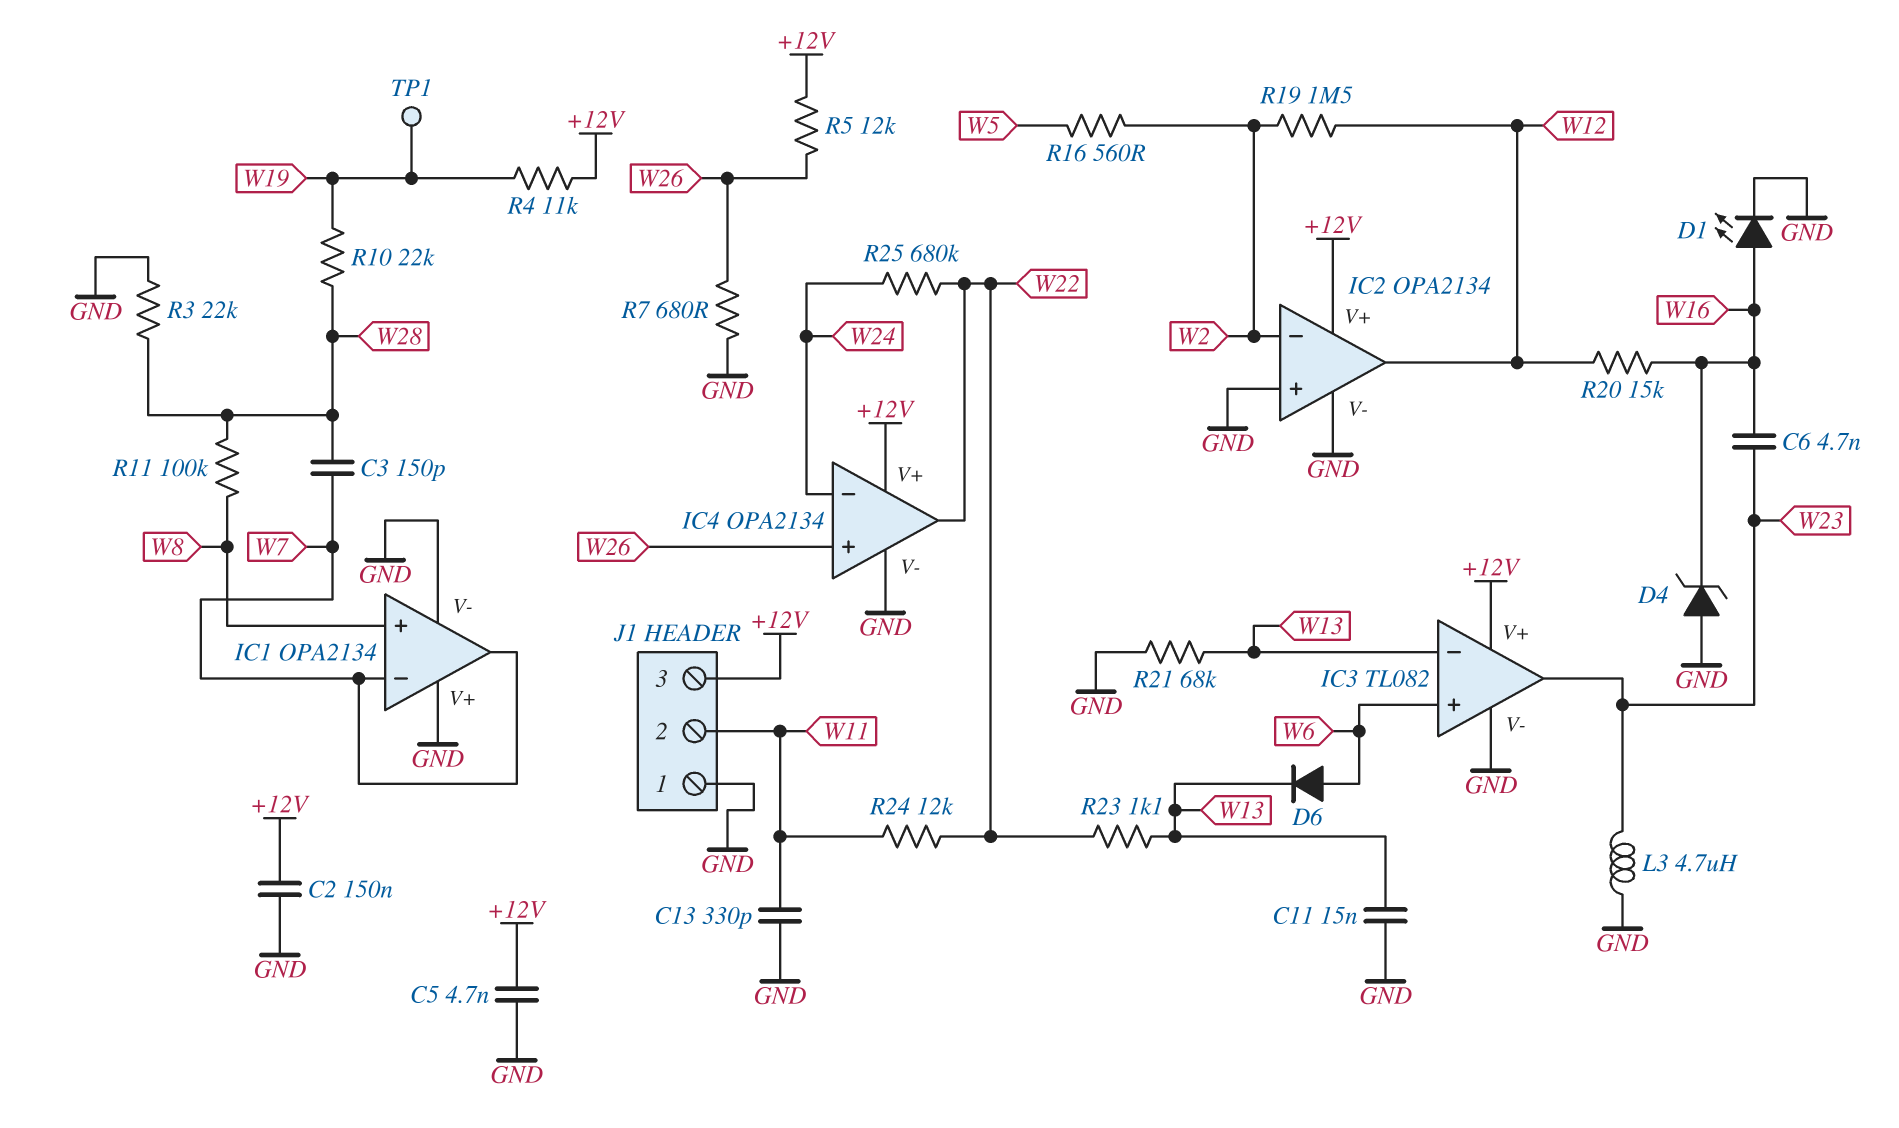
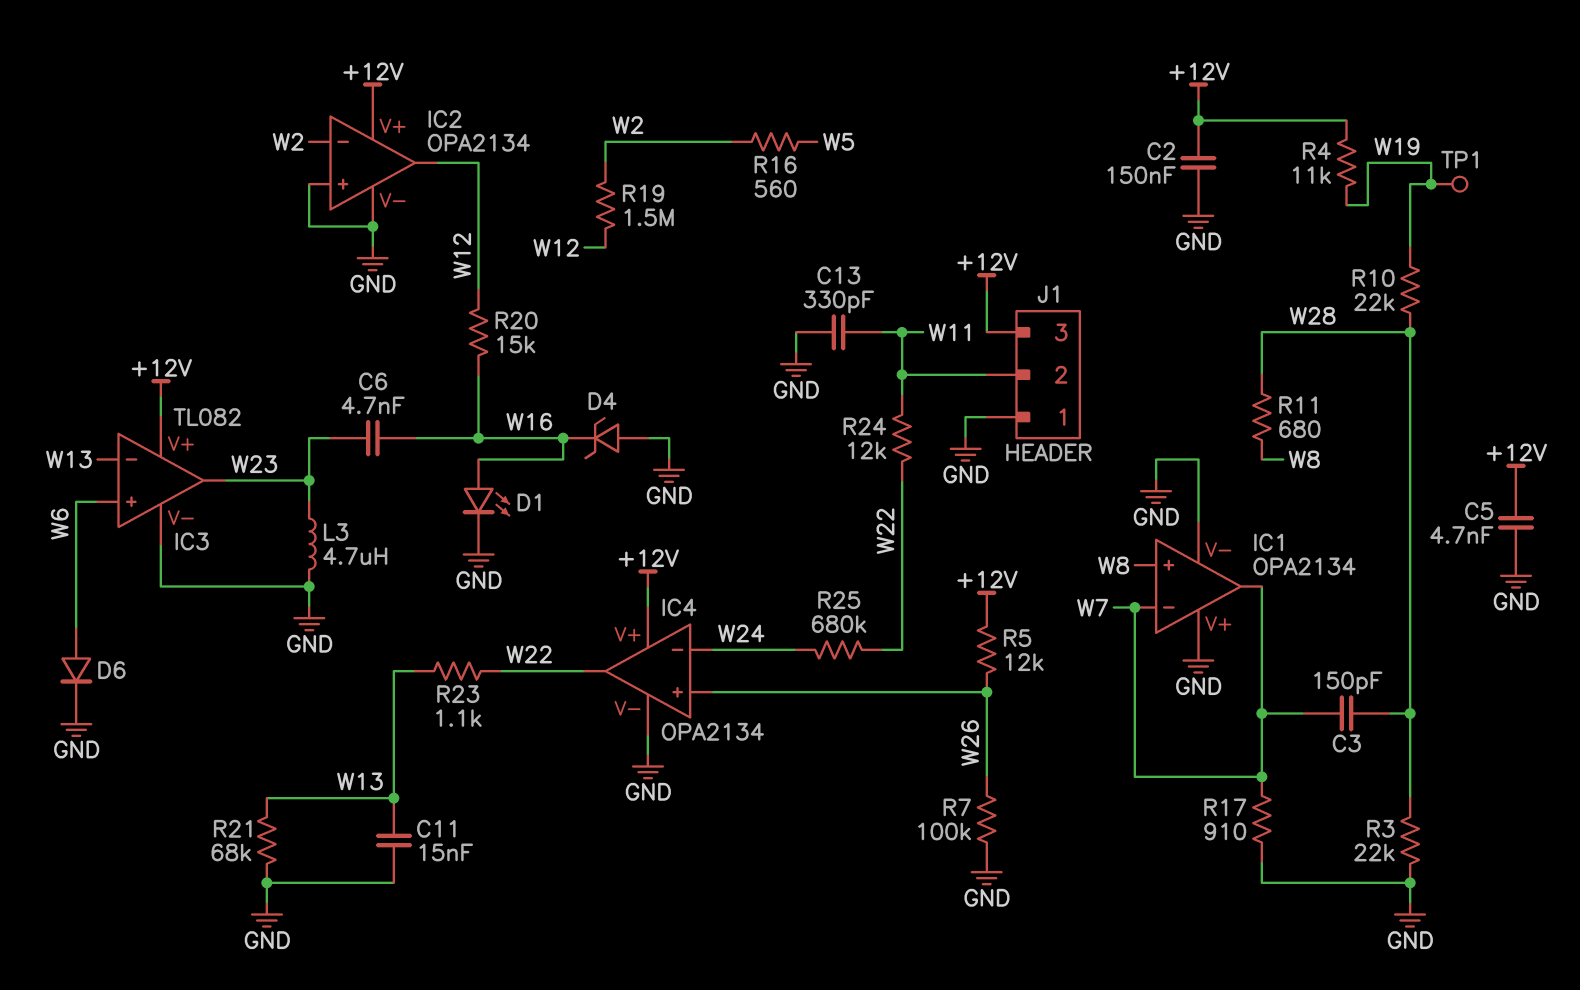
D6: diode (A W6, K W13) -> diode (A W6, K GND)
R7: 680 (GND, W26) -> 100k (GND, W26)
R11: 100k (W8, W28) -> 680 (W8, W28)
R17: none -> 910 (GND, W7)

